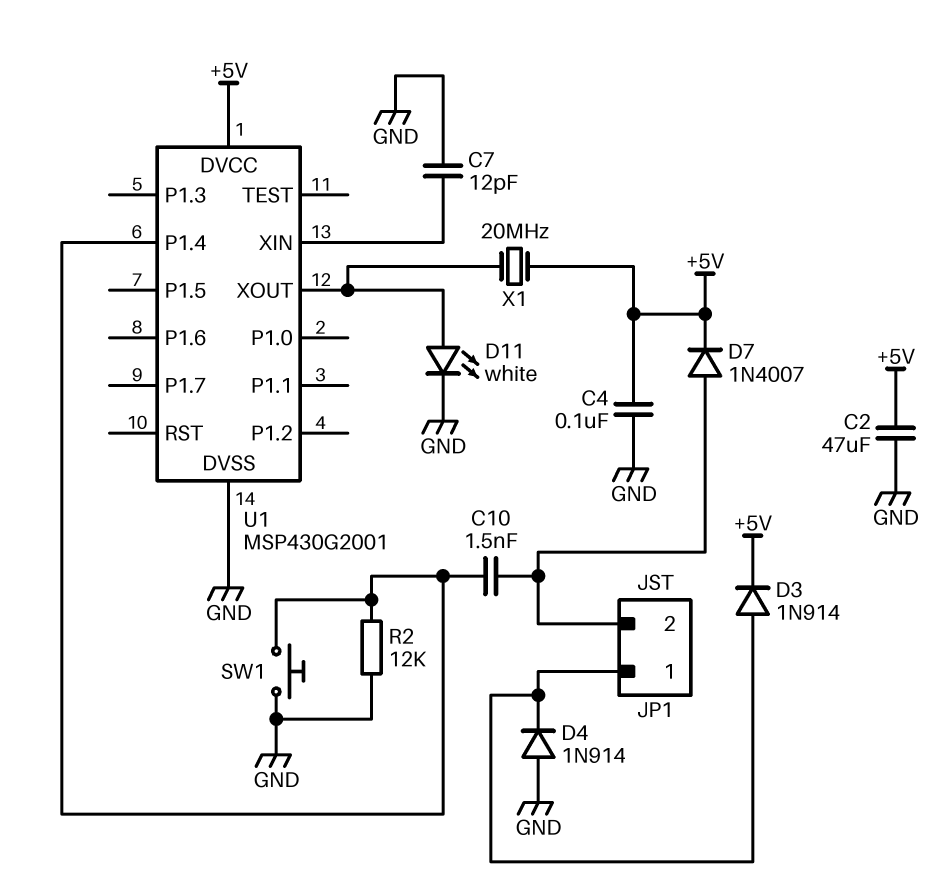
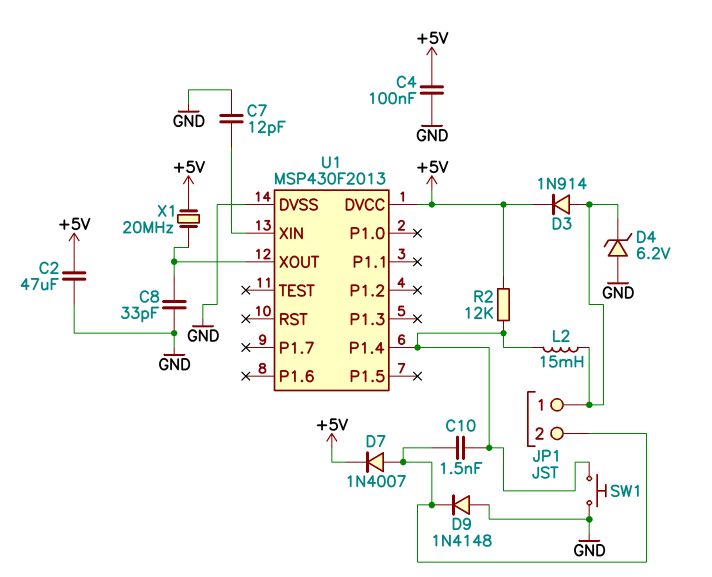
C8: none -> 33pF (GND, U1/XOUT)
D4: diode 1N914 (A GND, K JP1/1) -> zener 6.2V (A GND, K JP1/1)
D9: none -> diode 1N4148 (A GND, K JP1/2)
D11: LED white (A U1/XOUT, K GND) -> none
L2: none -> 15mH (JP1/1, U1/P1.4)
R2: 12k (GND, U1/P1.4) -> 12k (+5V, U1/P1.4)
U1: MSP430G2001 -> MSP430F2013

